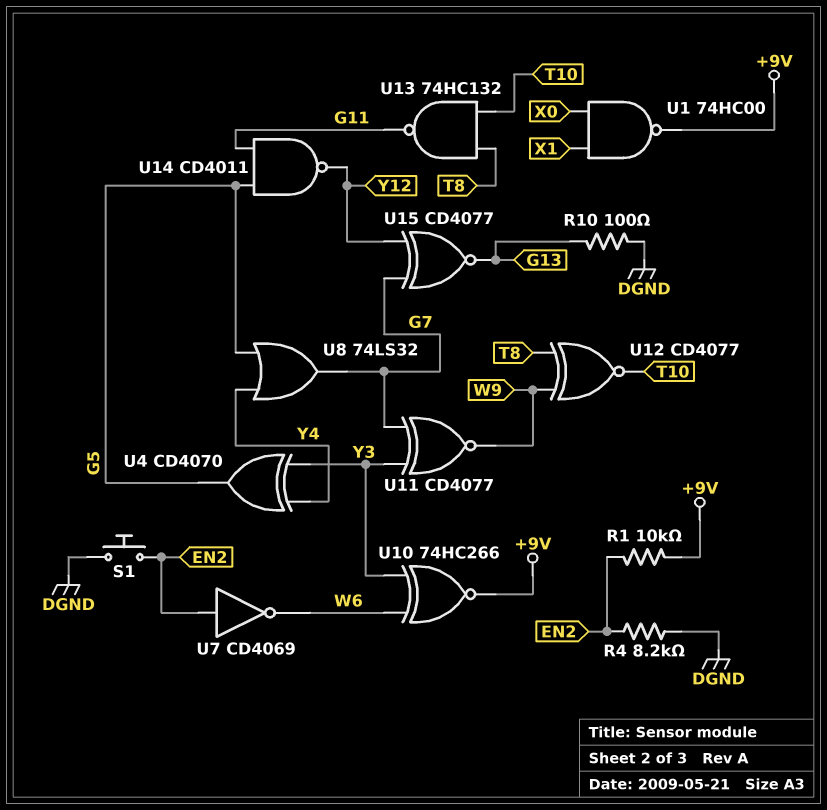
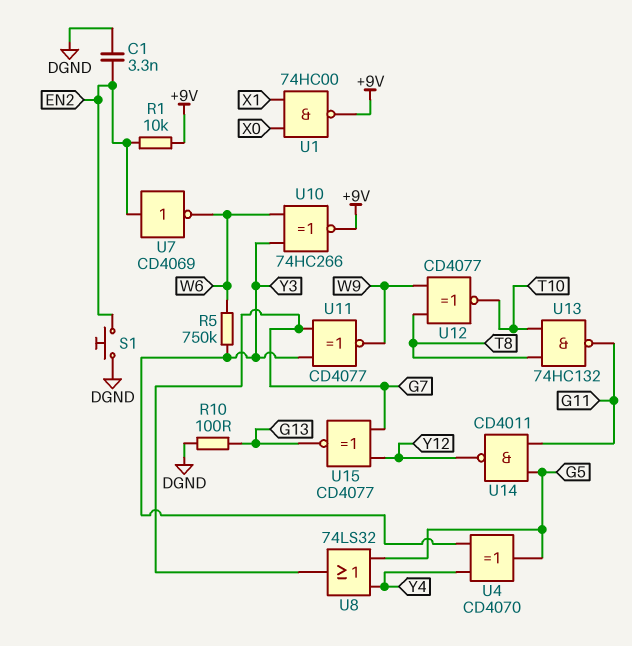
C1: none -> 3.3nF (DGND, EN2)
R4: 8.2k (DGND, EN2) -> none
R5: none -> 750k (W6, Y3)

